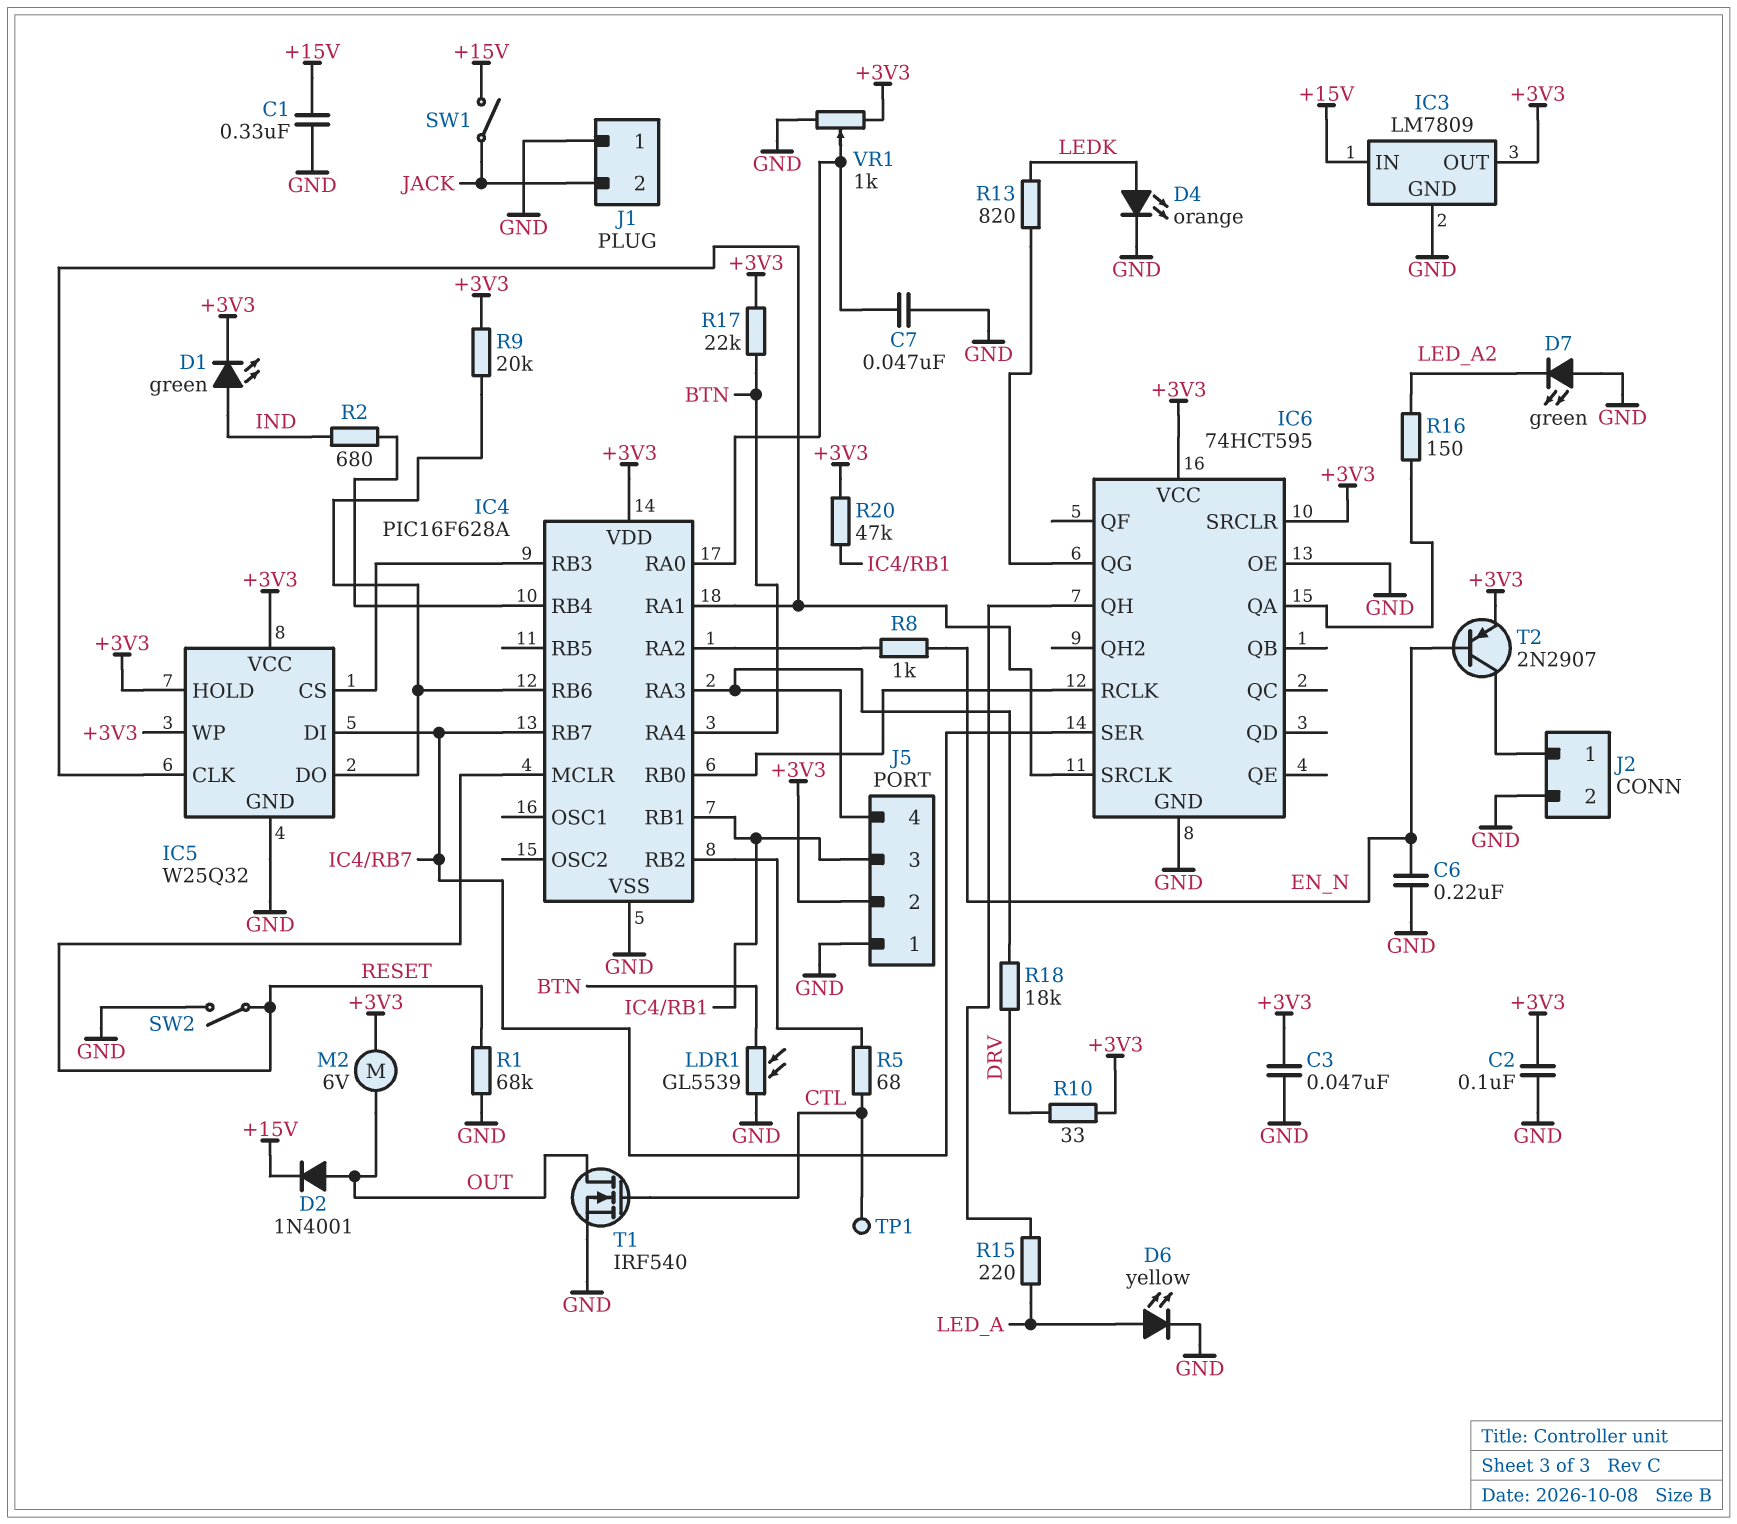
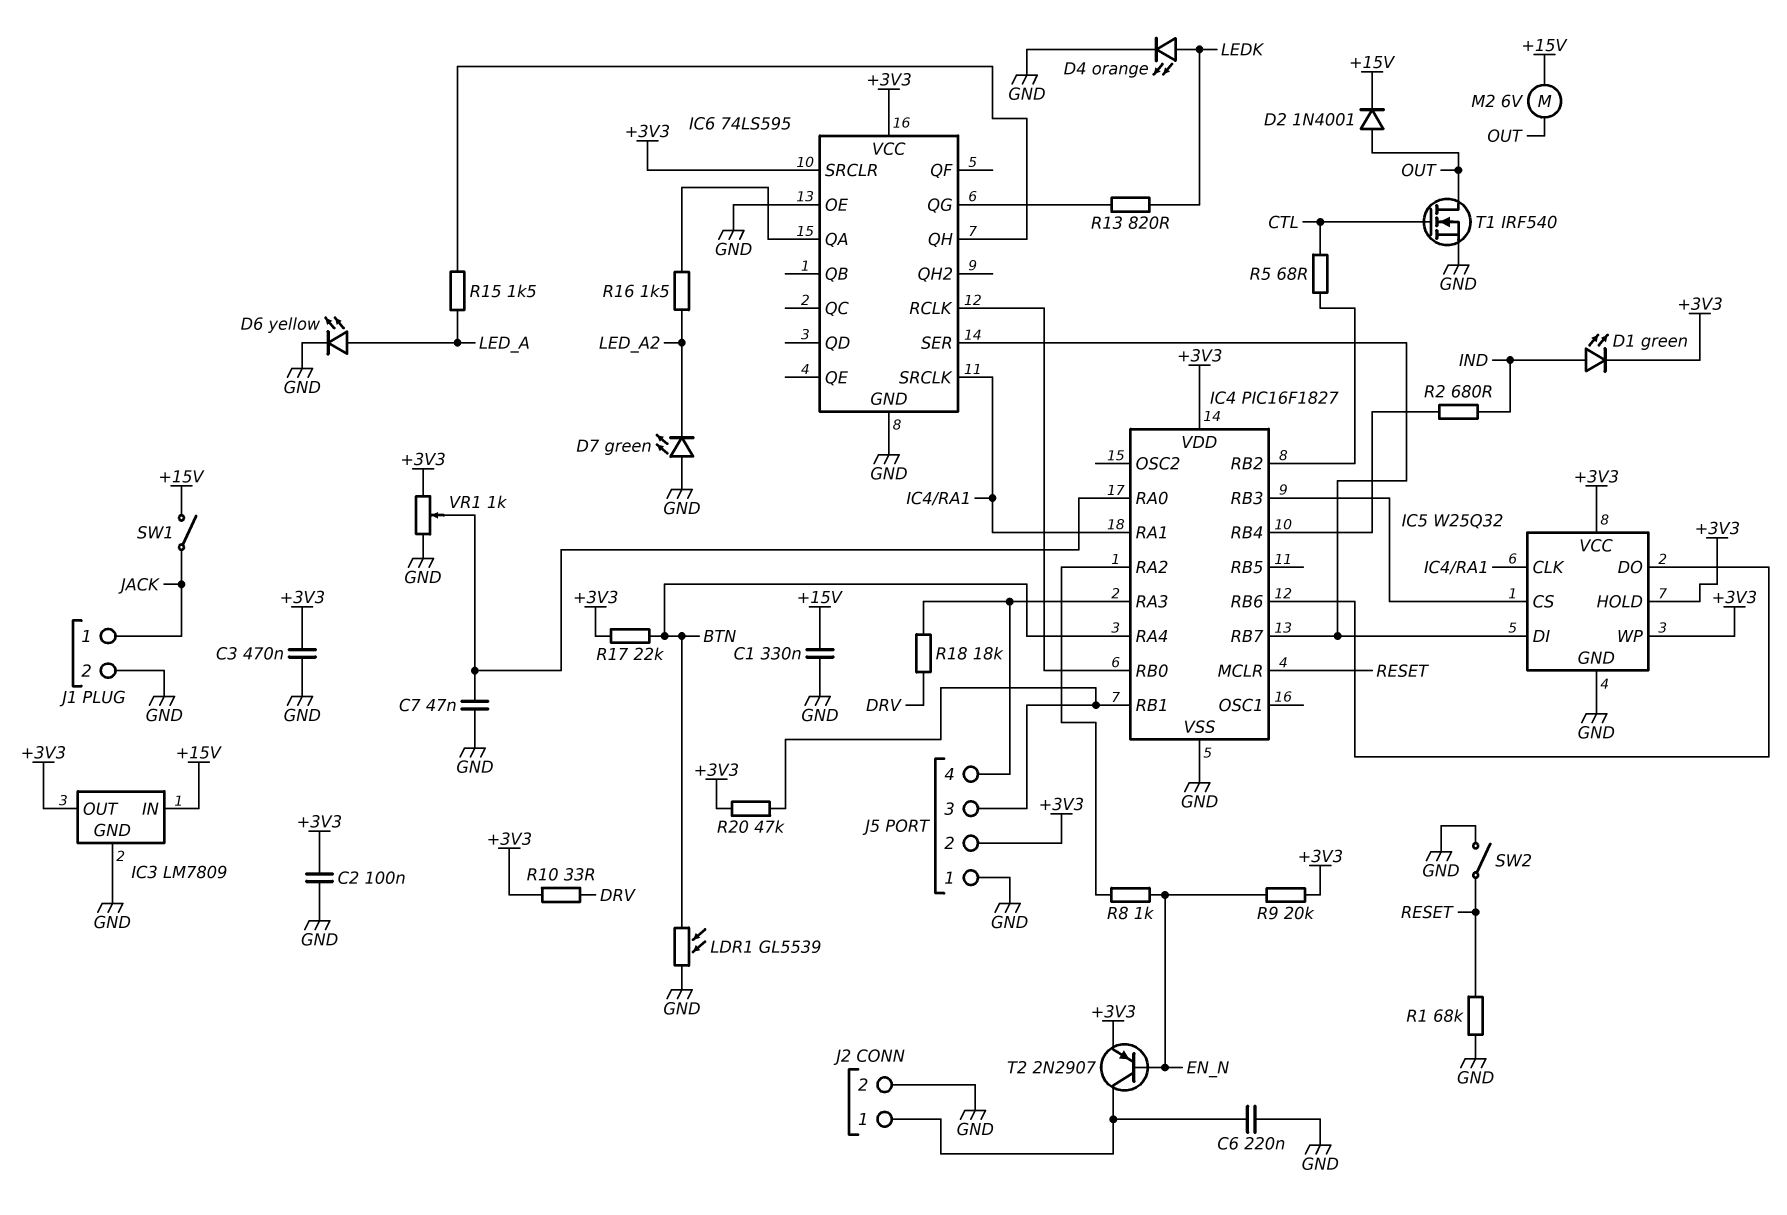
C3: 47nF (+3V3, GND) -> 470nF (+3V3, GND)
C6: 220nF (EN_N, GND) -> 220nF (GND, J2/1)
IC4: PIC16F628A -> PIC16F1827
IC6: 74HCT595 -> 74LS595
J1 pin 1: GND -> JACK
J1 pin 2: JACK -> GND
M2: motor 6V (+3V3, OUT) -> motor 6V (+15V, OUT)
R9: 20k (+3V3, IC4/RB6) -> 20k (+3V3, EN_N)
R15: 220 (IC6/QH, LED_A) -> 1.5k (IC6/QH, LED_A)
R16: 150 (IC6/QA, LED_A2) -> 1.5k (IC6/QA, LED_A2)
TP1: test point (CTL) -> none

